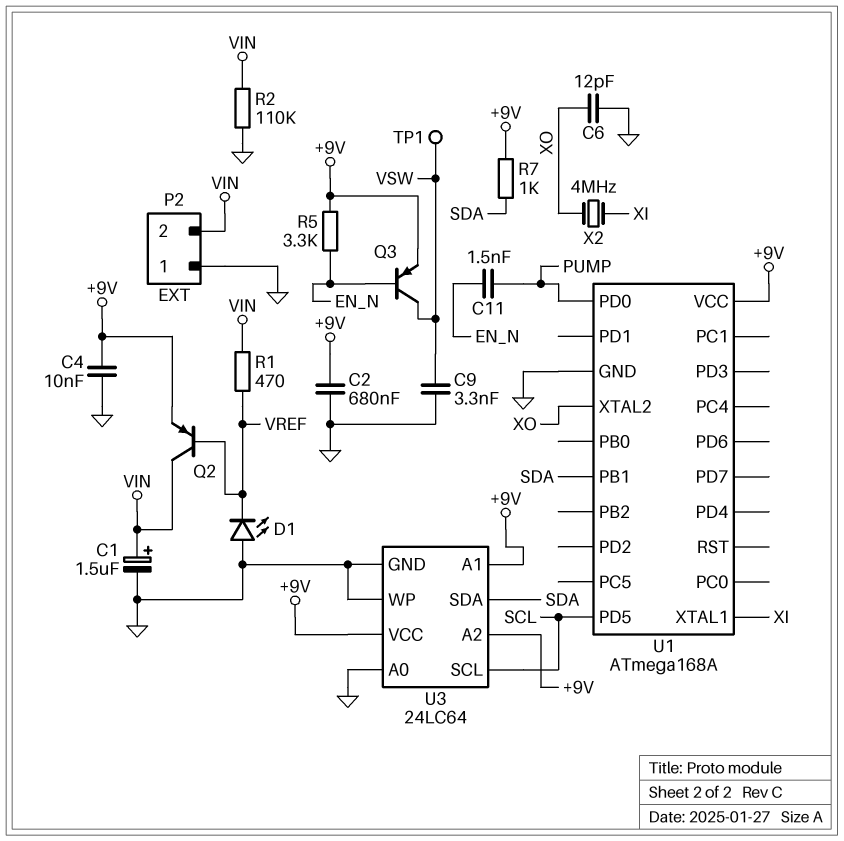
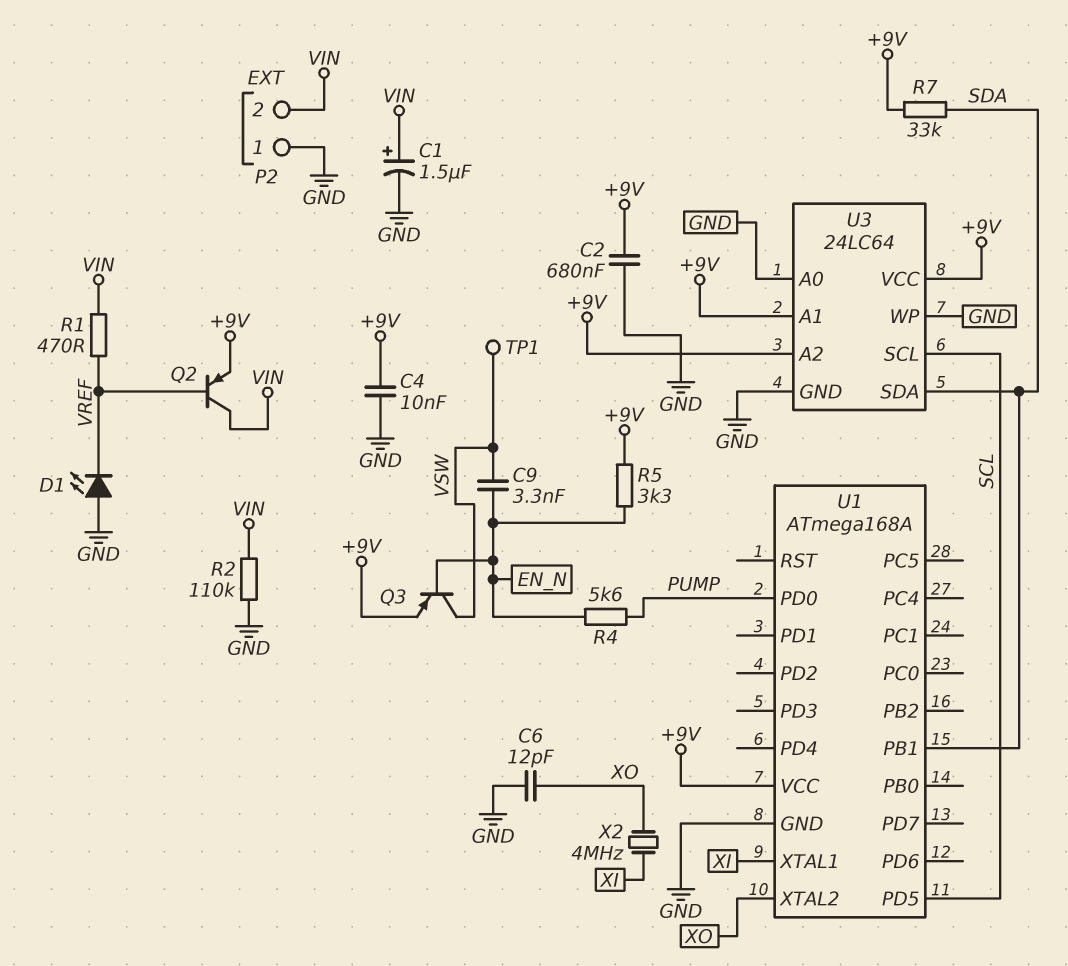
C9: 3.3nF (GND, VSW) -> 3.3nF (EN_N, VSW)
C11: 1.5nF (EN_N, PUMP) -> none
R4: none -> 5.6k (EN_N, PUMP)
R7: 1k (+9V, SDA) -> 33k (+9V, SDA)

